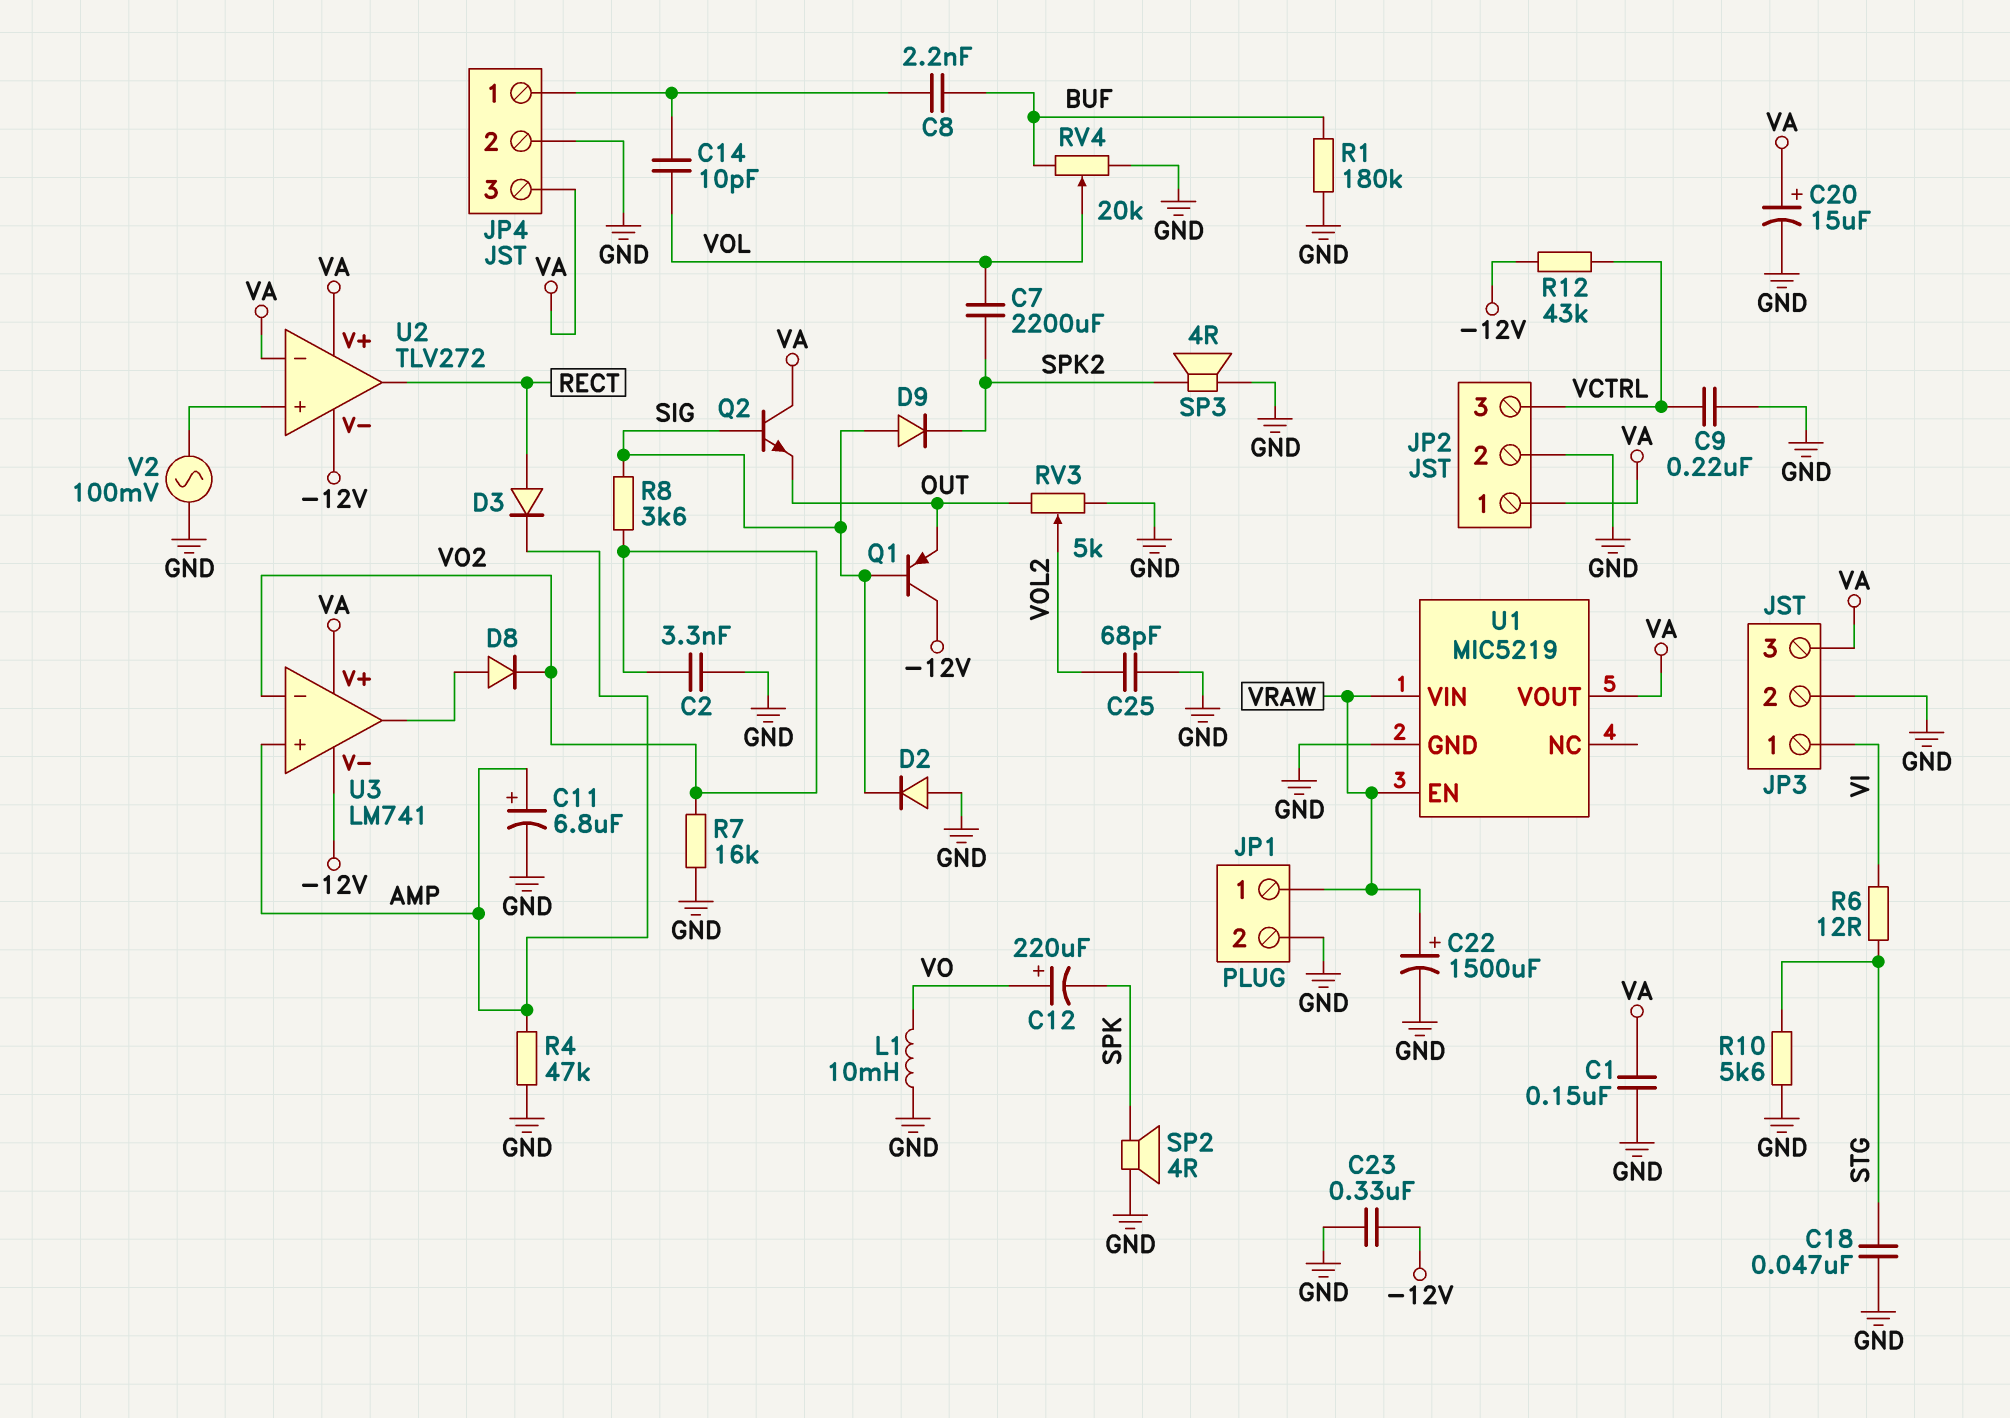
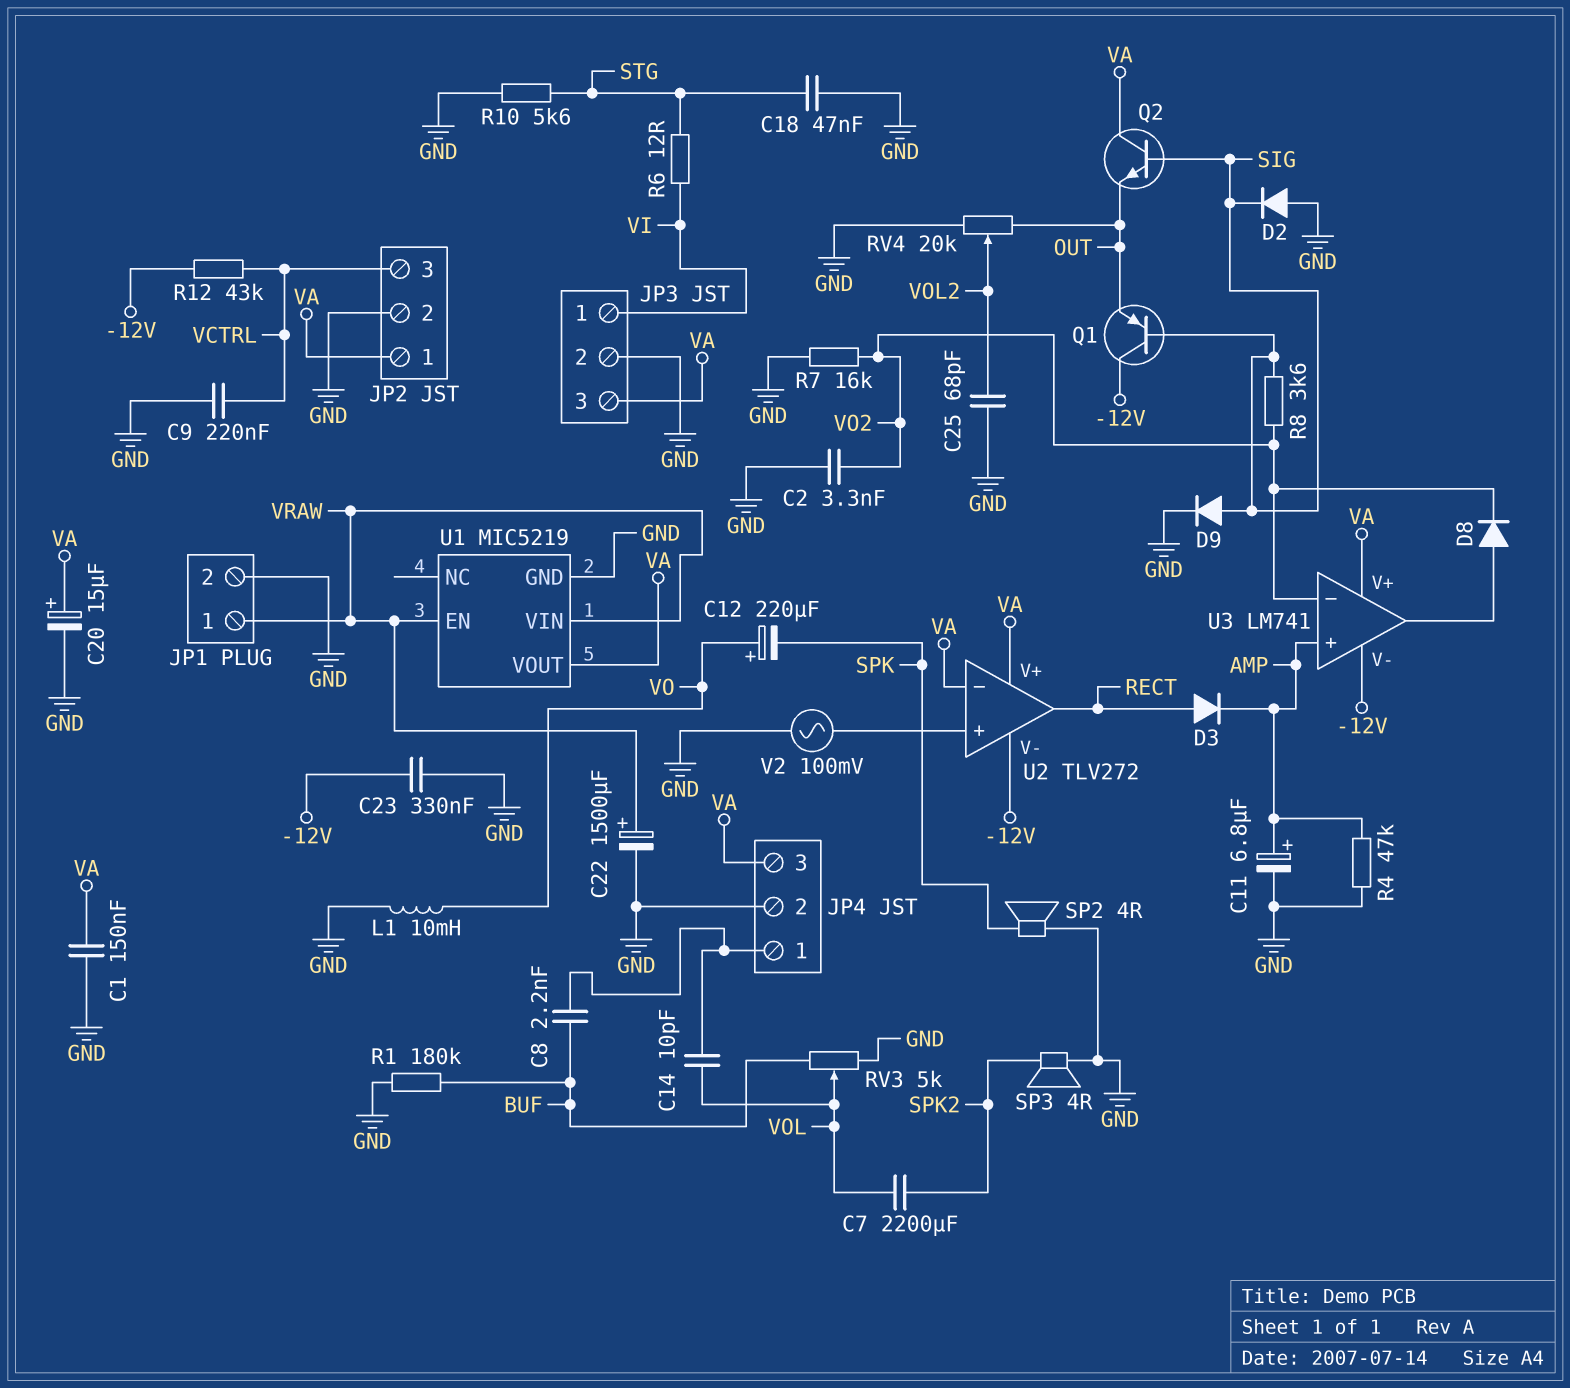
D9: diode (A SIG, K SPK2) -> diode (A SIG, K GND)
RV3: 5k (GND, OUT, wiper VOL2) -> 5k (BUF, GND, wiper VOL)
RV4: 20k (BUF, GND, wiper VOL) -> 20k (GND, OUT, wiper VOL2)

